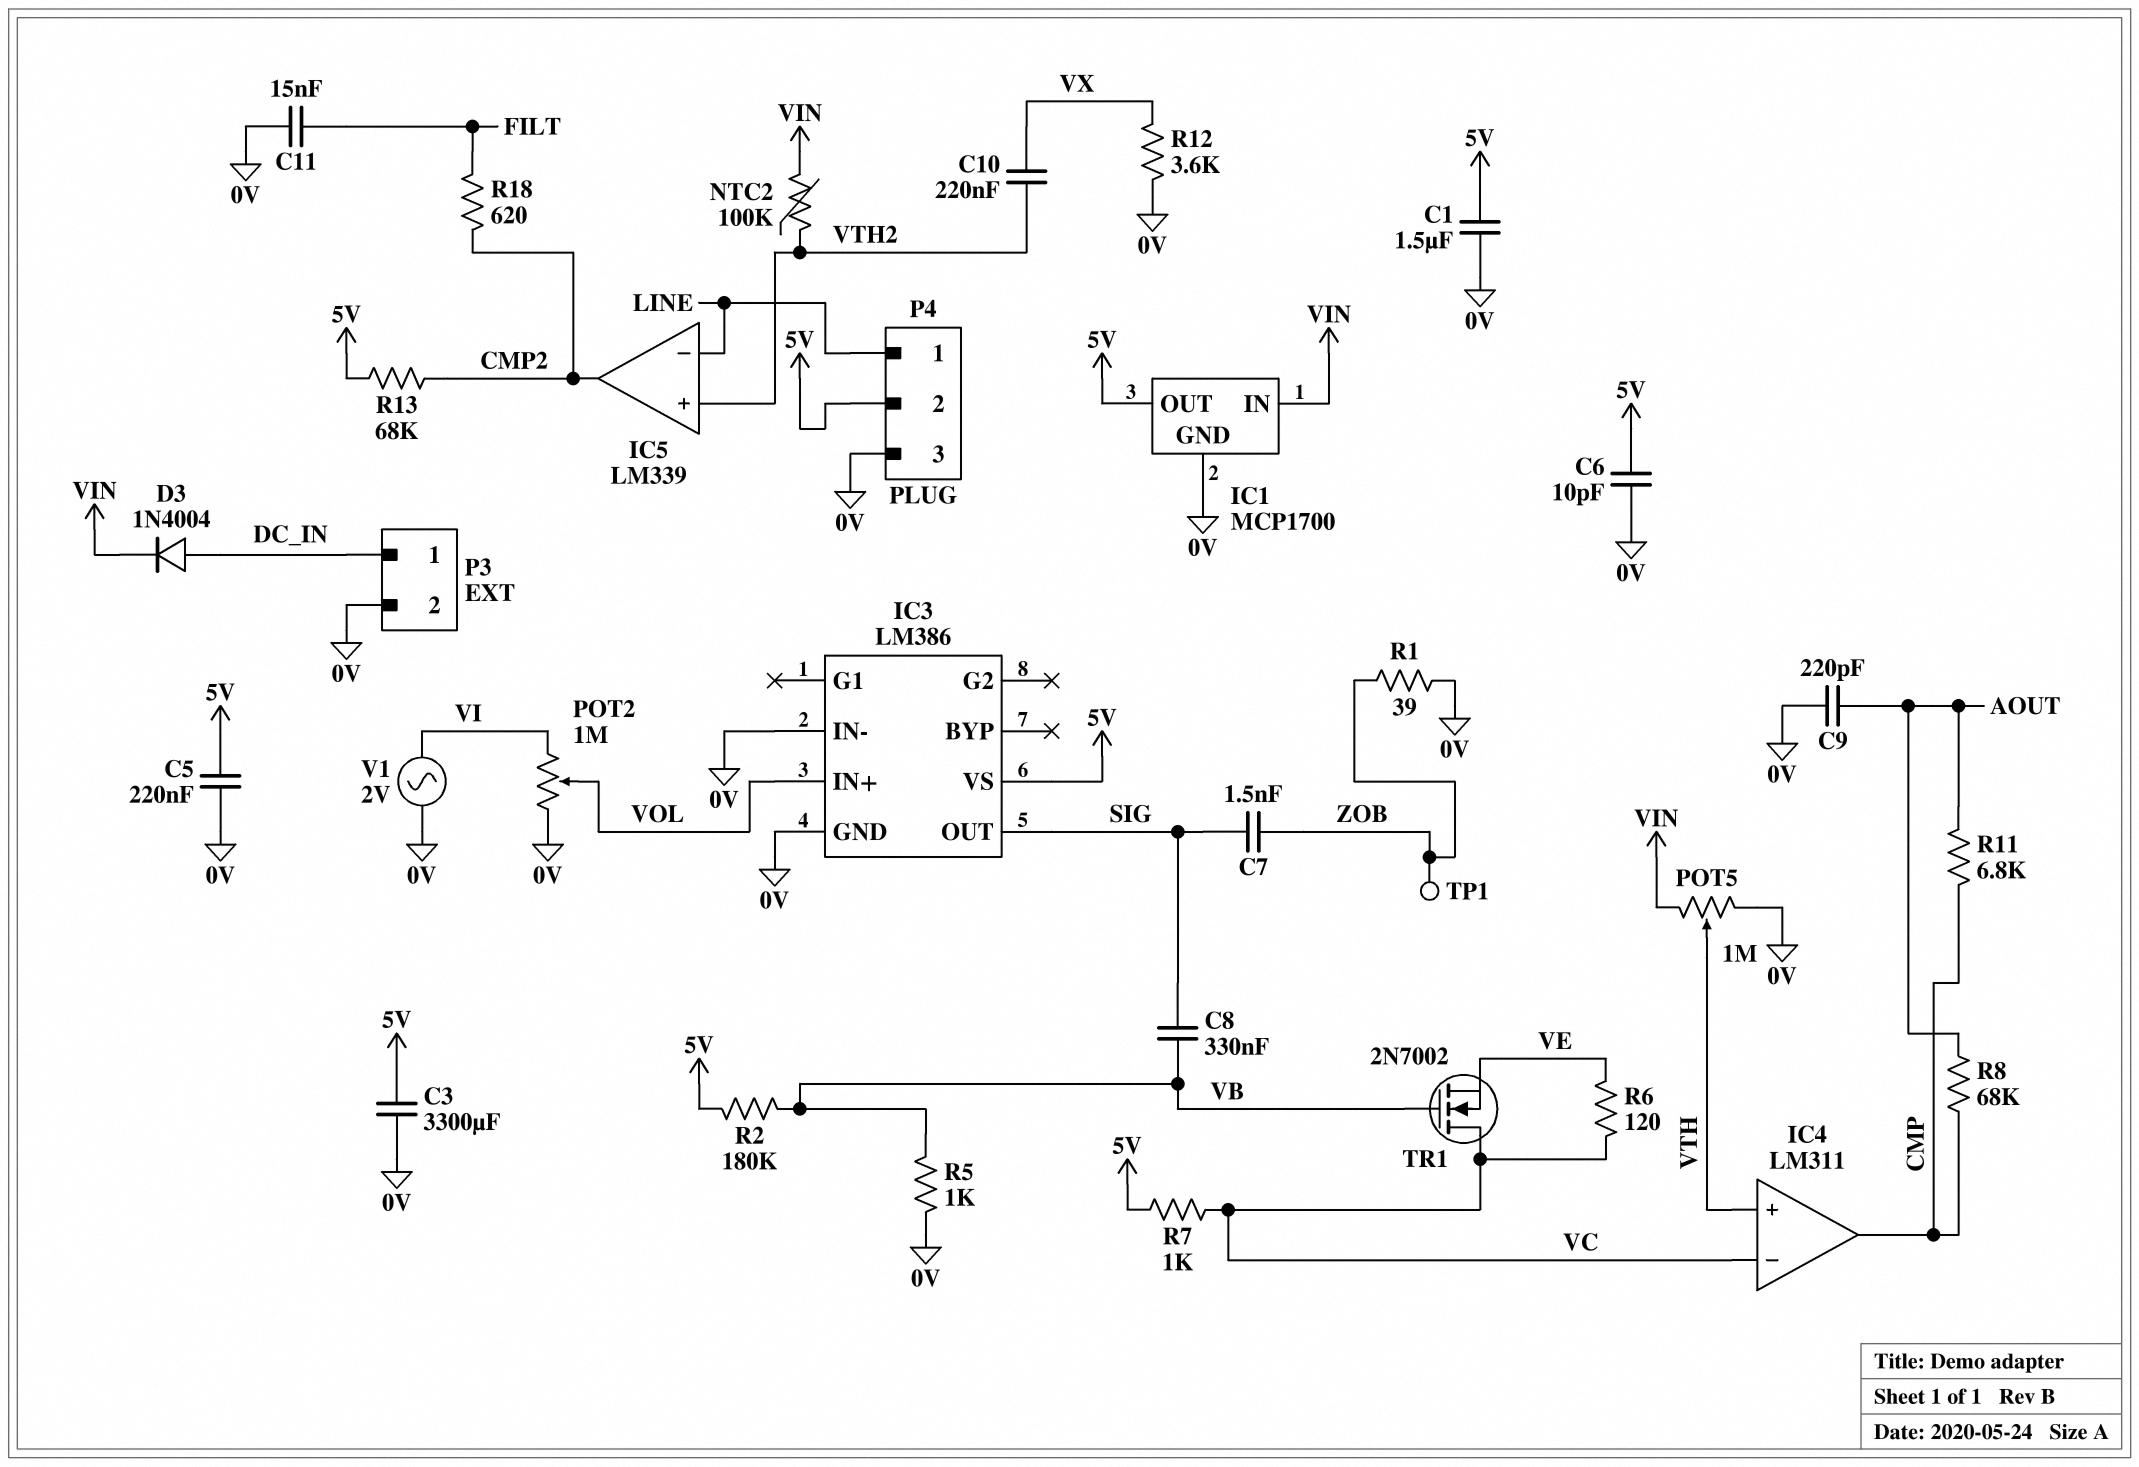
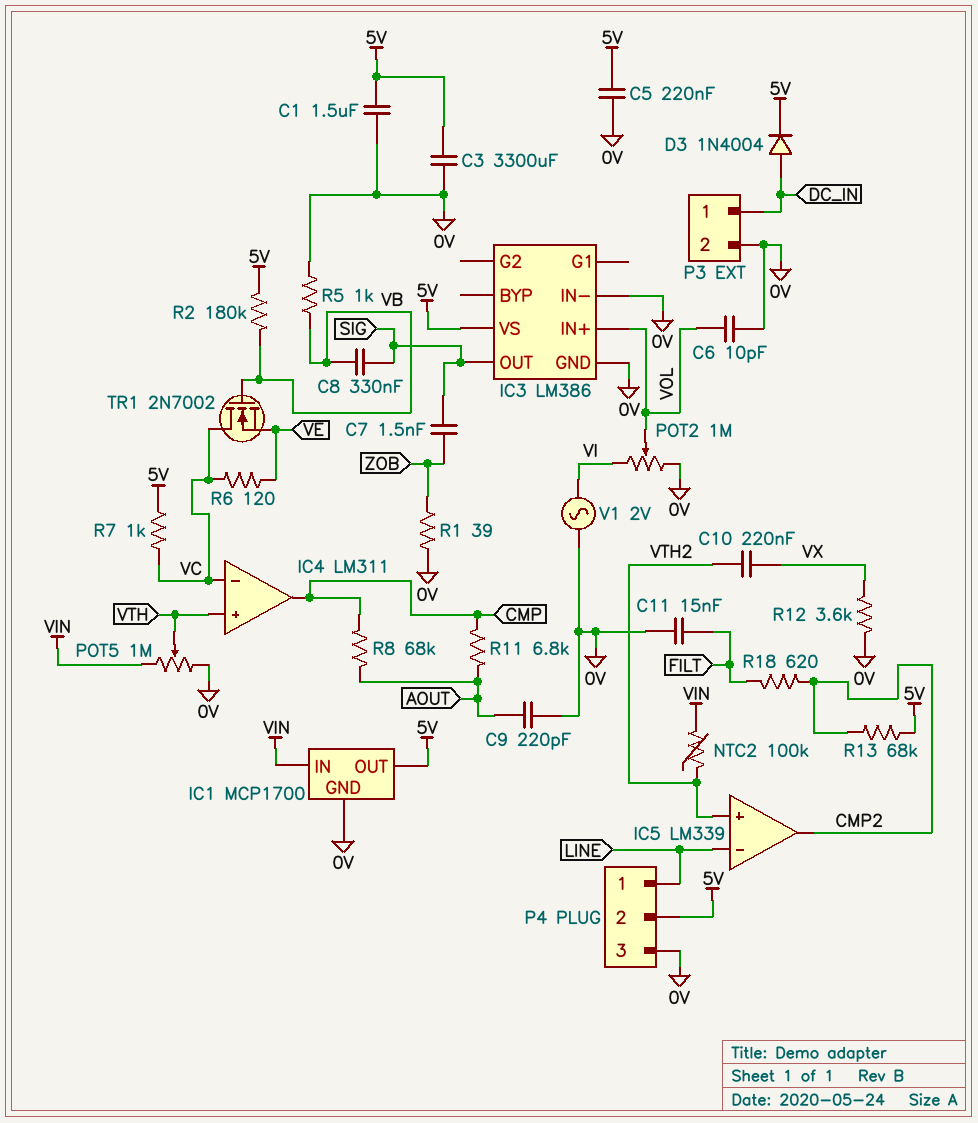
C6: 10pF (0V, 5V) -> 10pF (0V, VOL)
D3: diode 1N4004 (A DC_IN, K VIN) -> diode 1N4004 (A DC_IN, K 5V)
TP1: test point (ZOB) -> none

